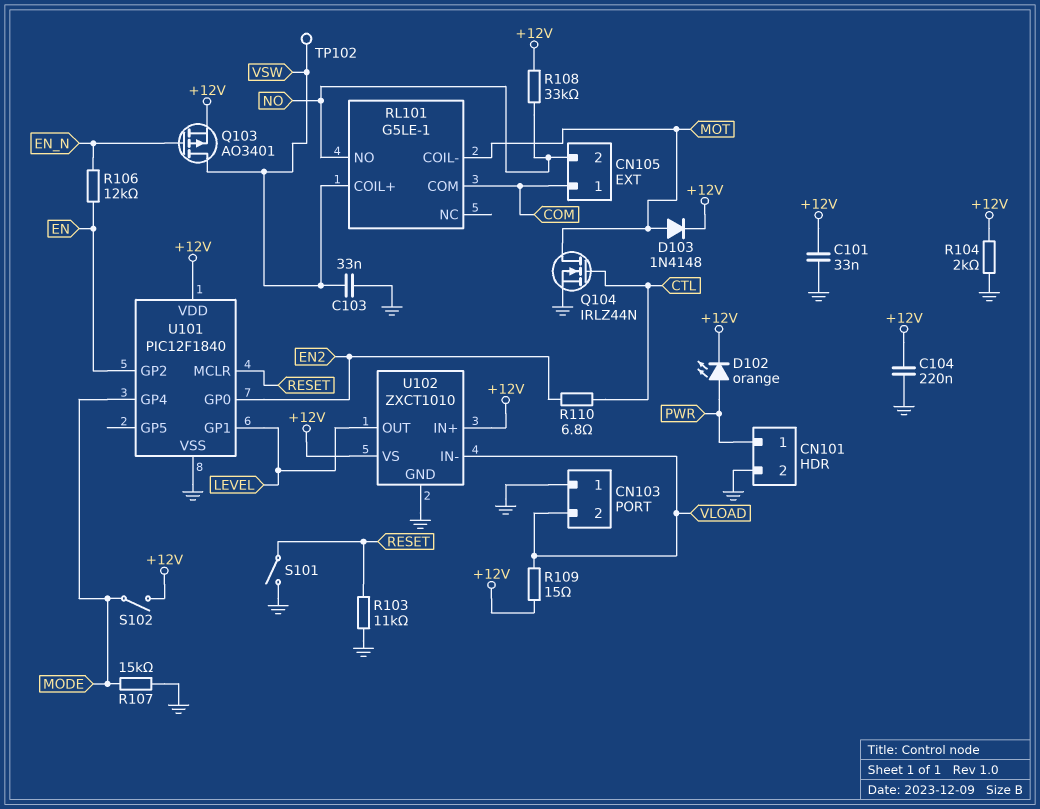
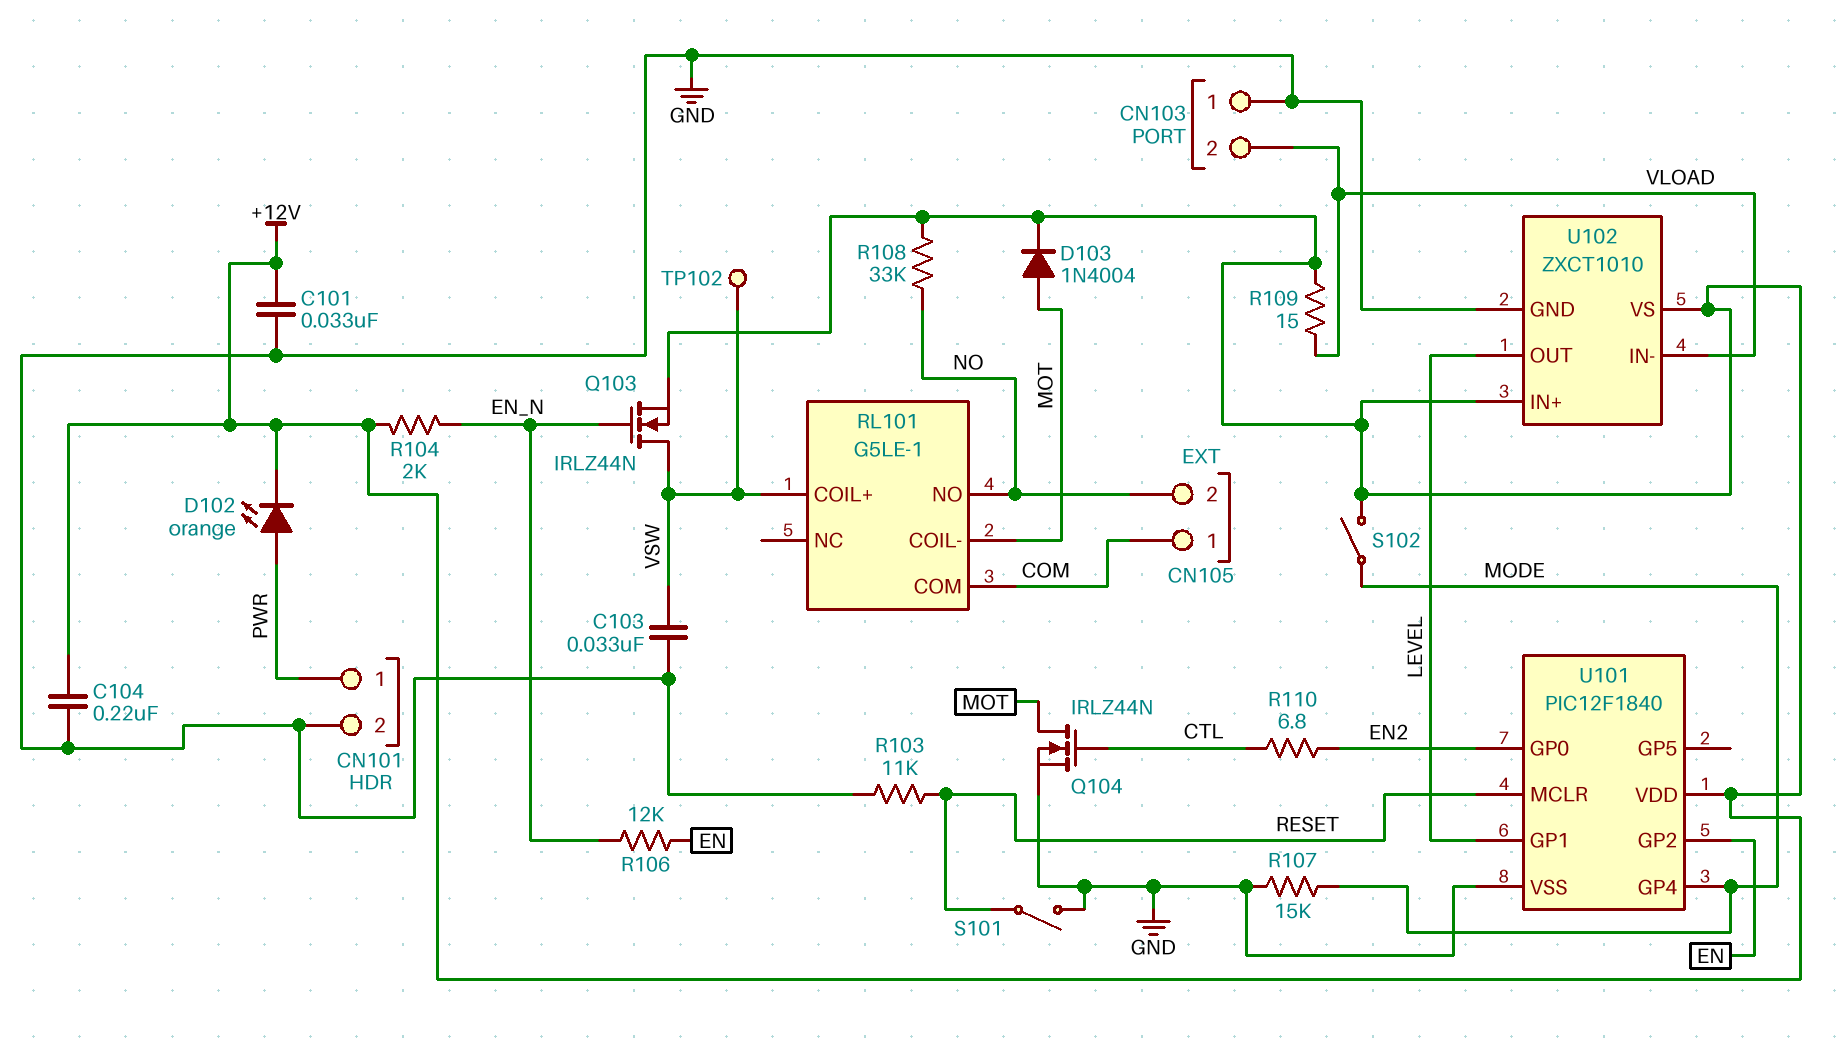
D103: diode 1N4148 (A MOT, K +12V) -> diode 1N4004 (A MOT, K +12V)
Q103: PMOS AO3401 (G EN_N, D VSW, S +12V) -> NMOS IRLZ44N (G EN_N, D VSW, S +12V)
R104: 2k (+12V, GND) -> 2k (+12V, EN_N)

